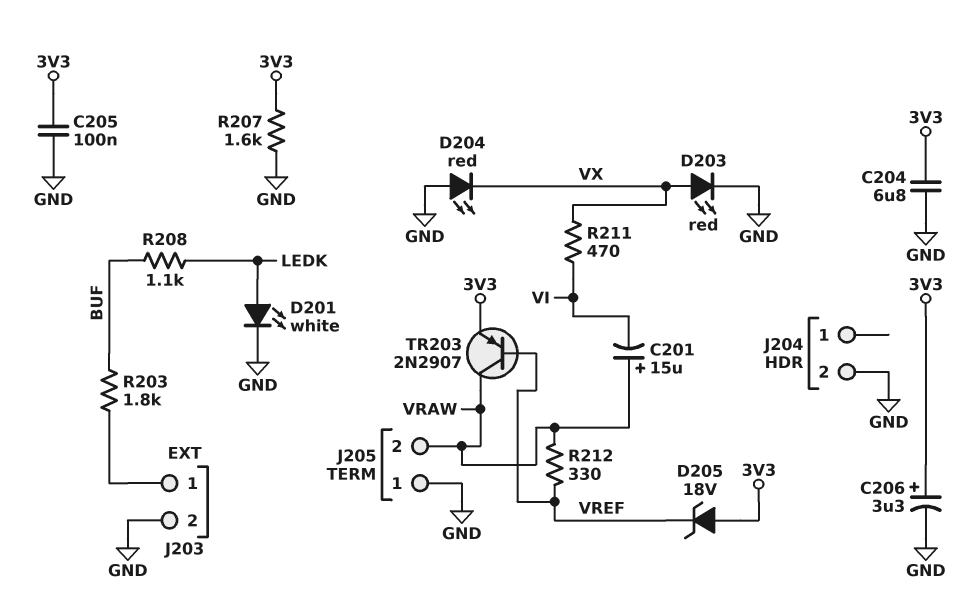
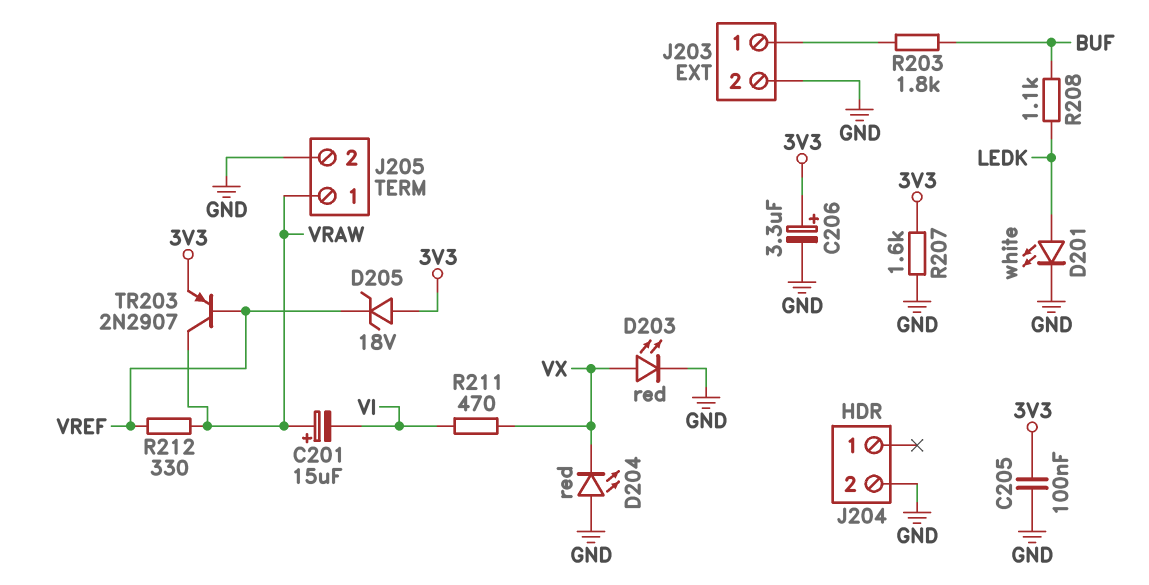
C204: 6.8uF (3V3, GND) -> none
J205 pin 1: GND -> VRAW
J205 pin 2: VRAW -> GND

